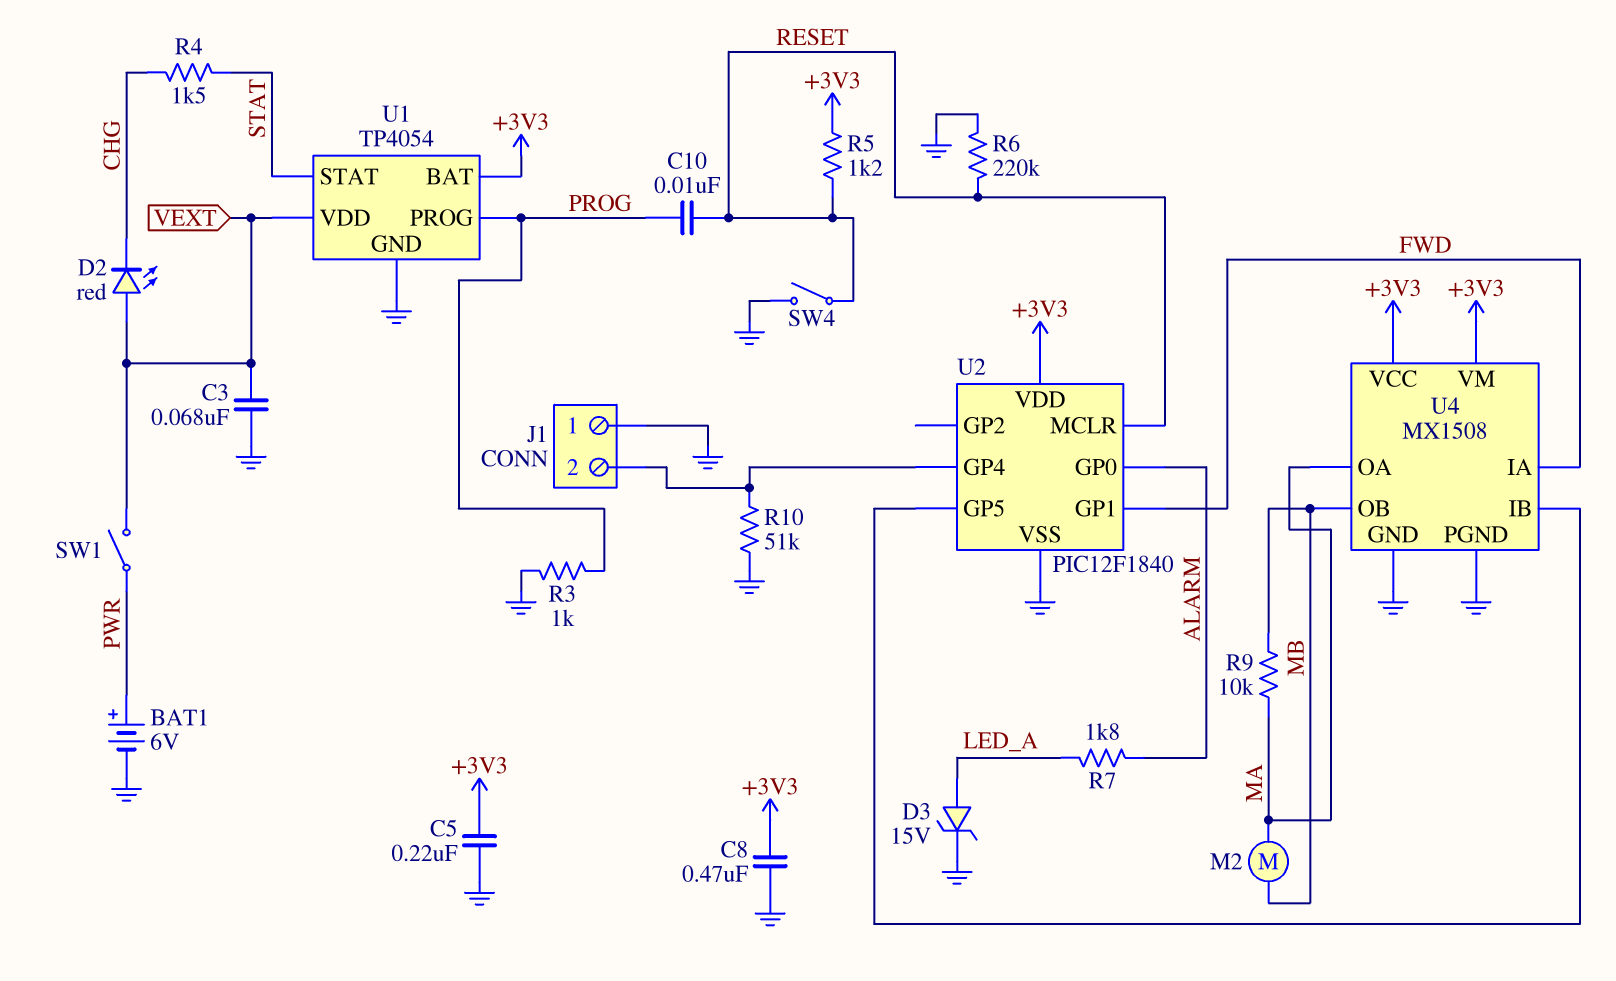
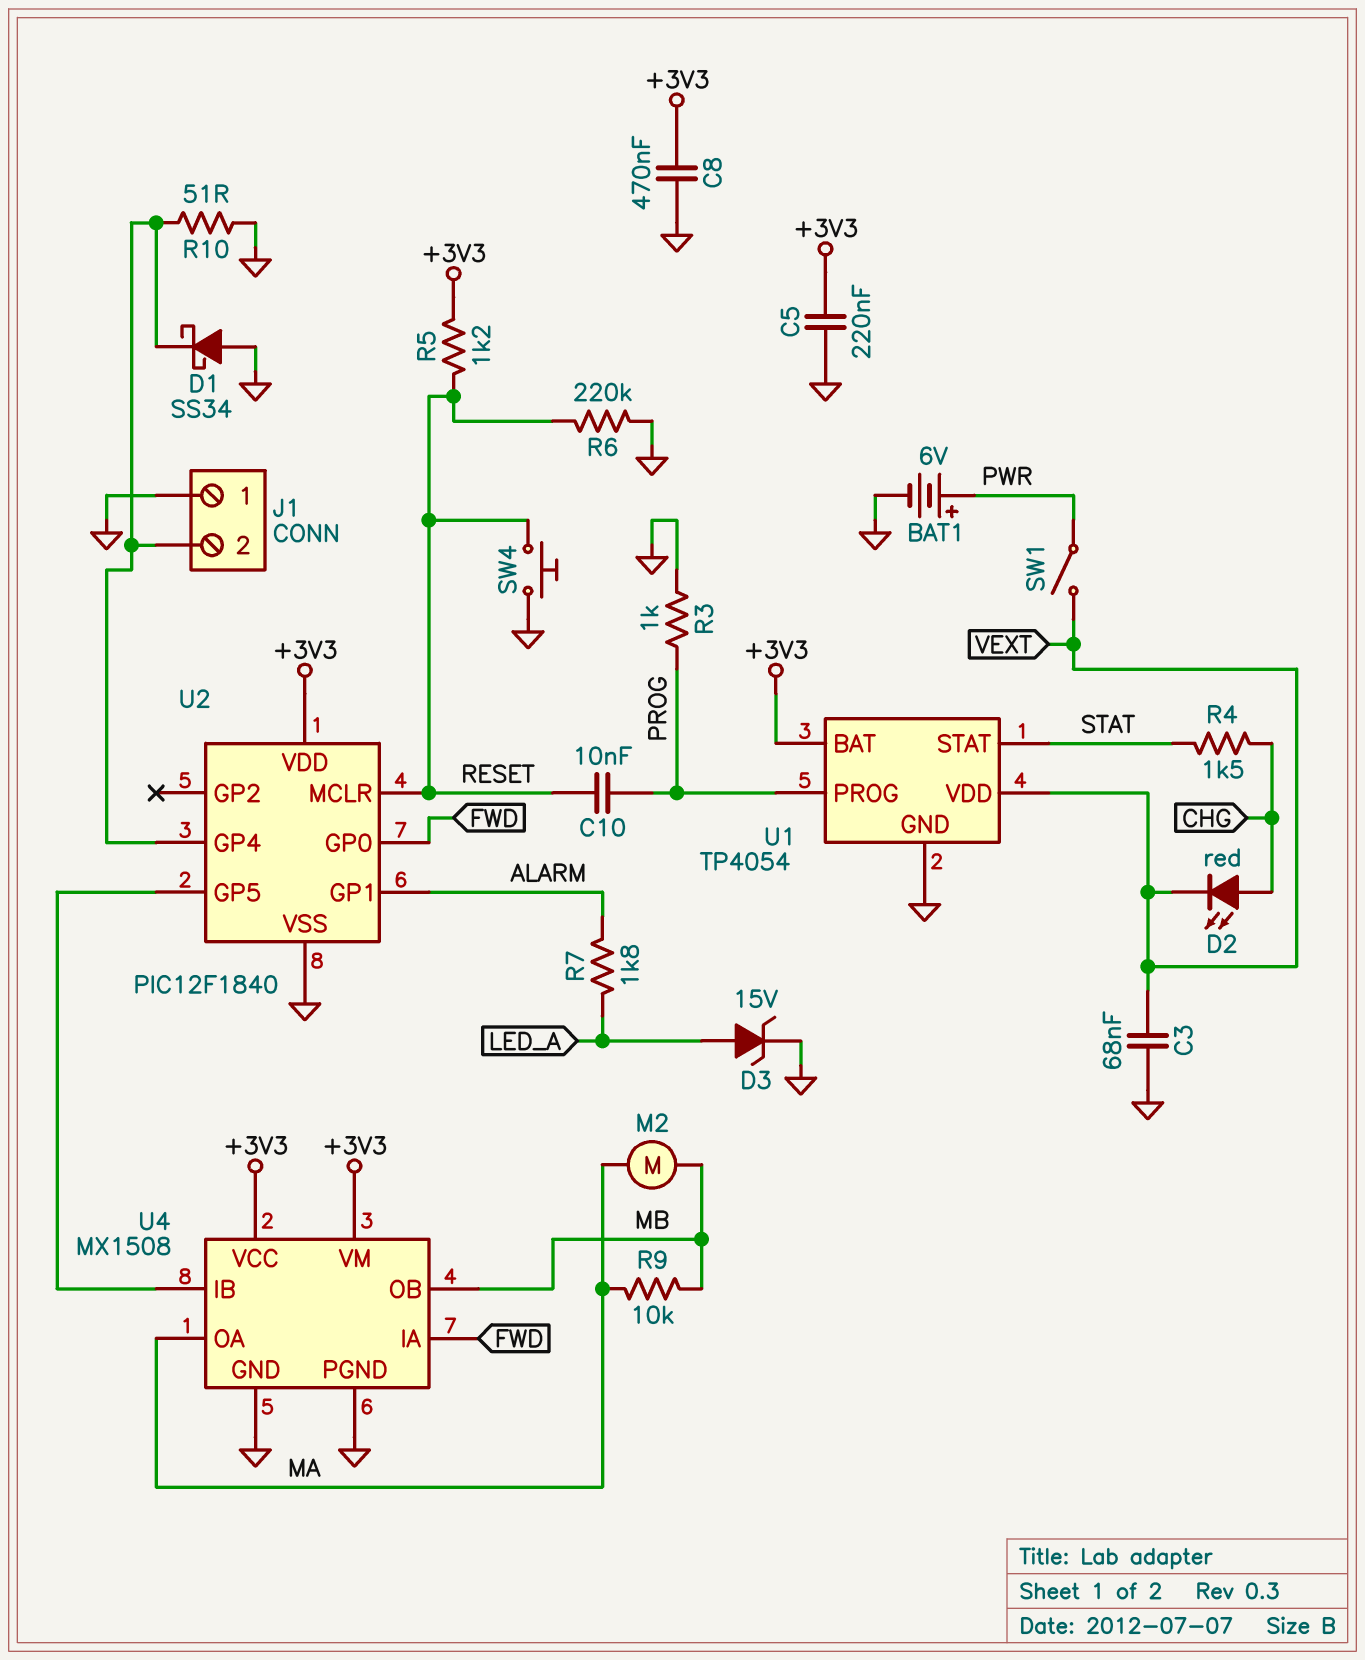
D1: none -> schottky SS34 (A GND, K J1/2)
D2: LED red (A VEXT, K CHG) -> LED red (A CHG, K VEXT)
R10: 51k (GND, J1/2) -> 51 (GND, J1/2)
SW4: switch (GND, RESET) -> button (GND, RESET)
U2 pin GP0: ALARM -> FWD
U2 pin GP1: FWD -> ALARM

